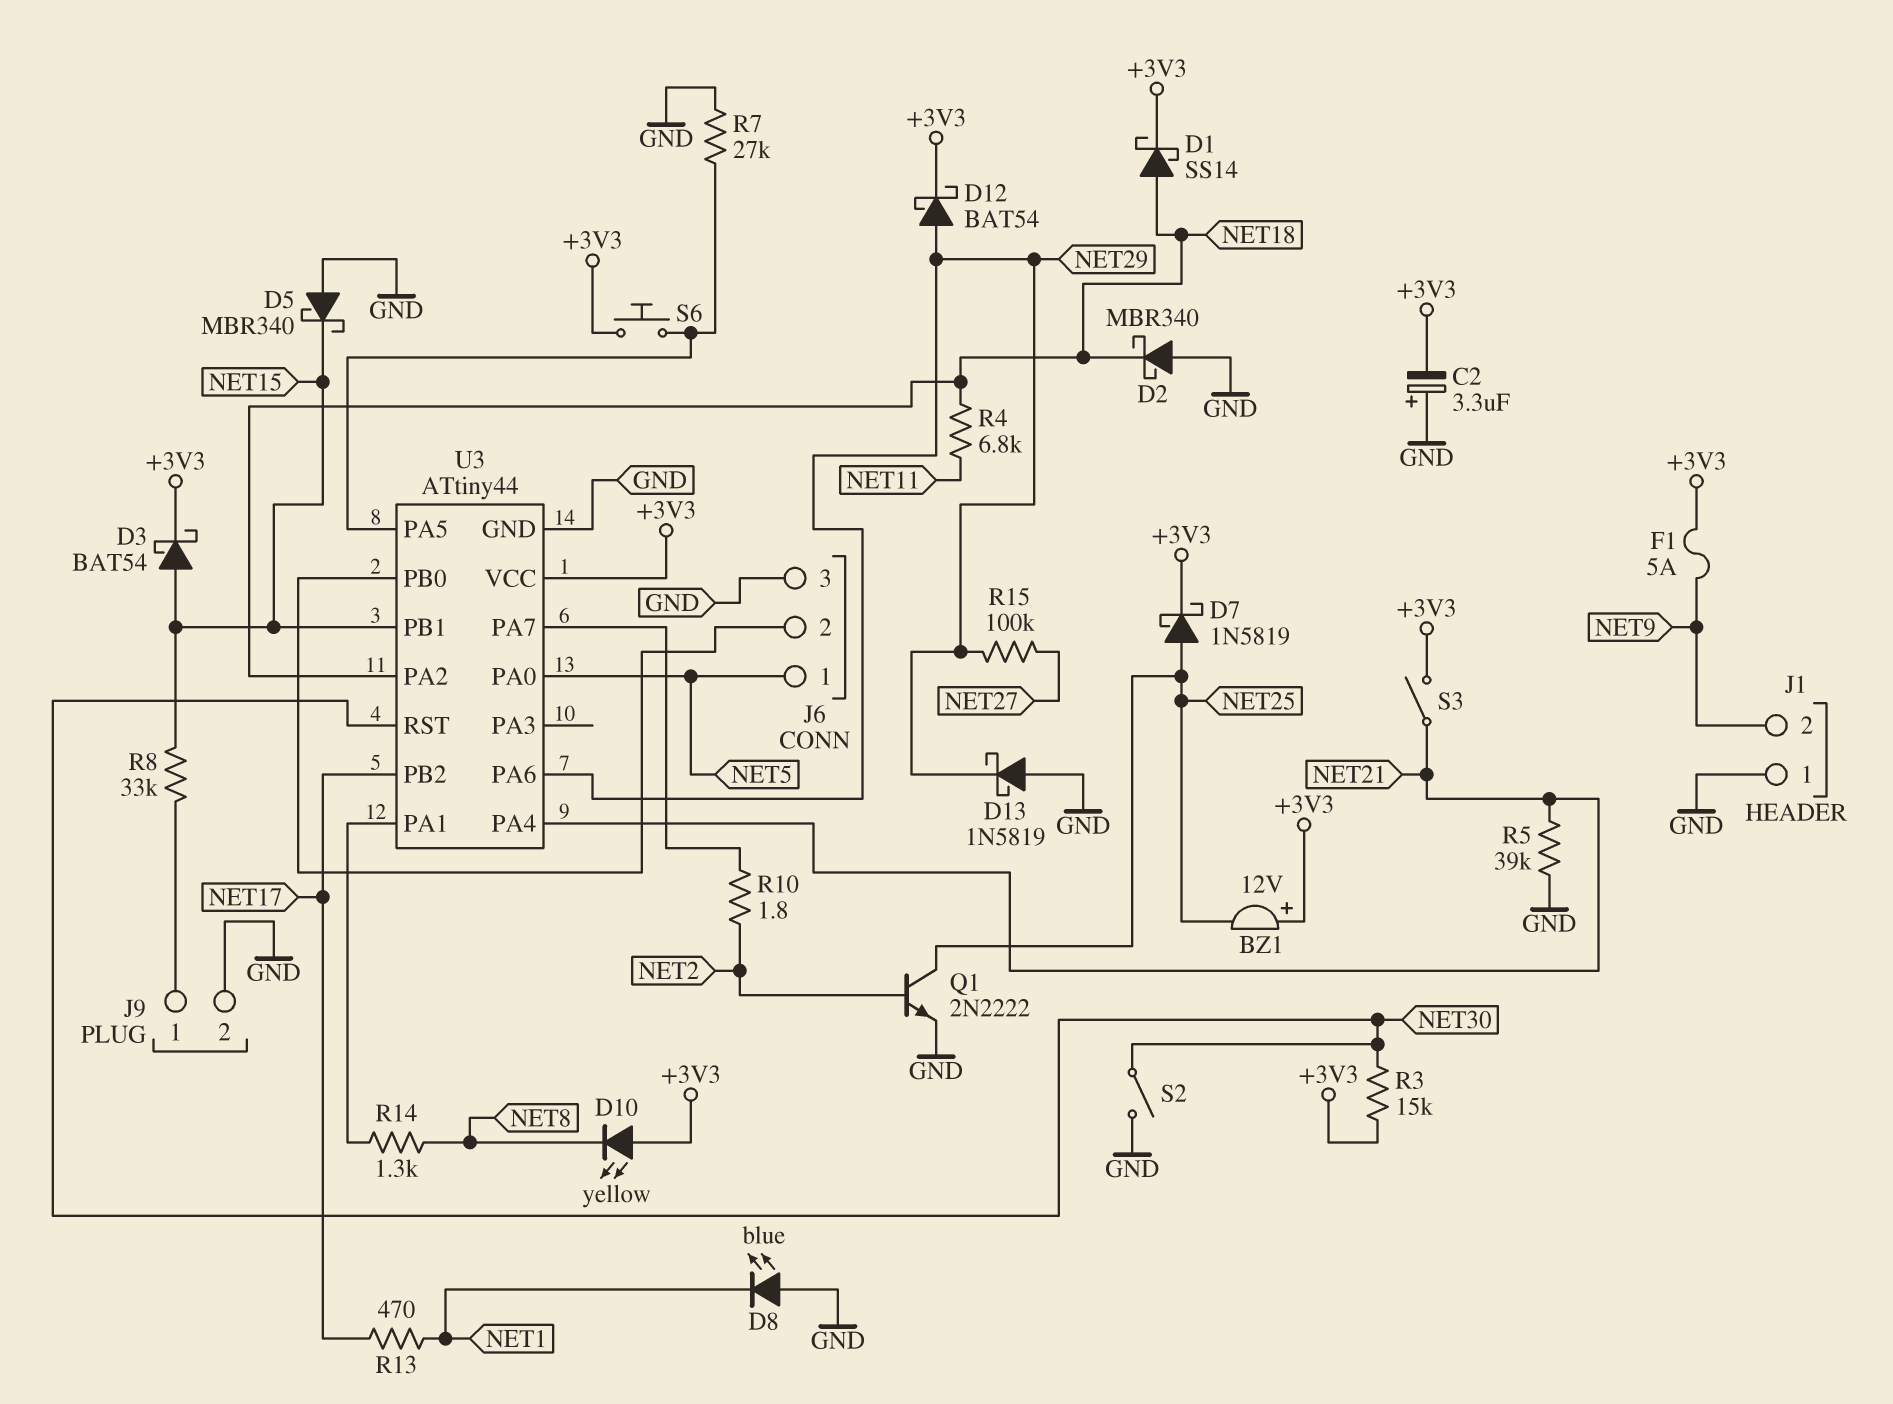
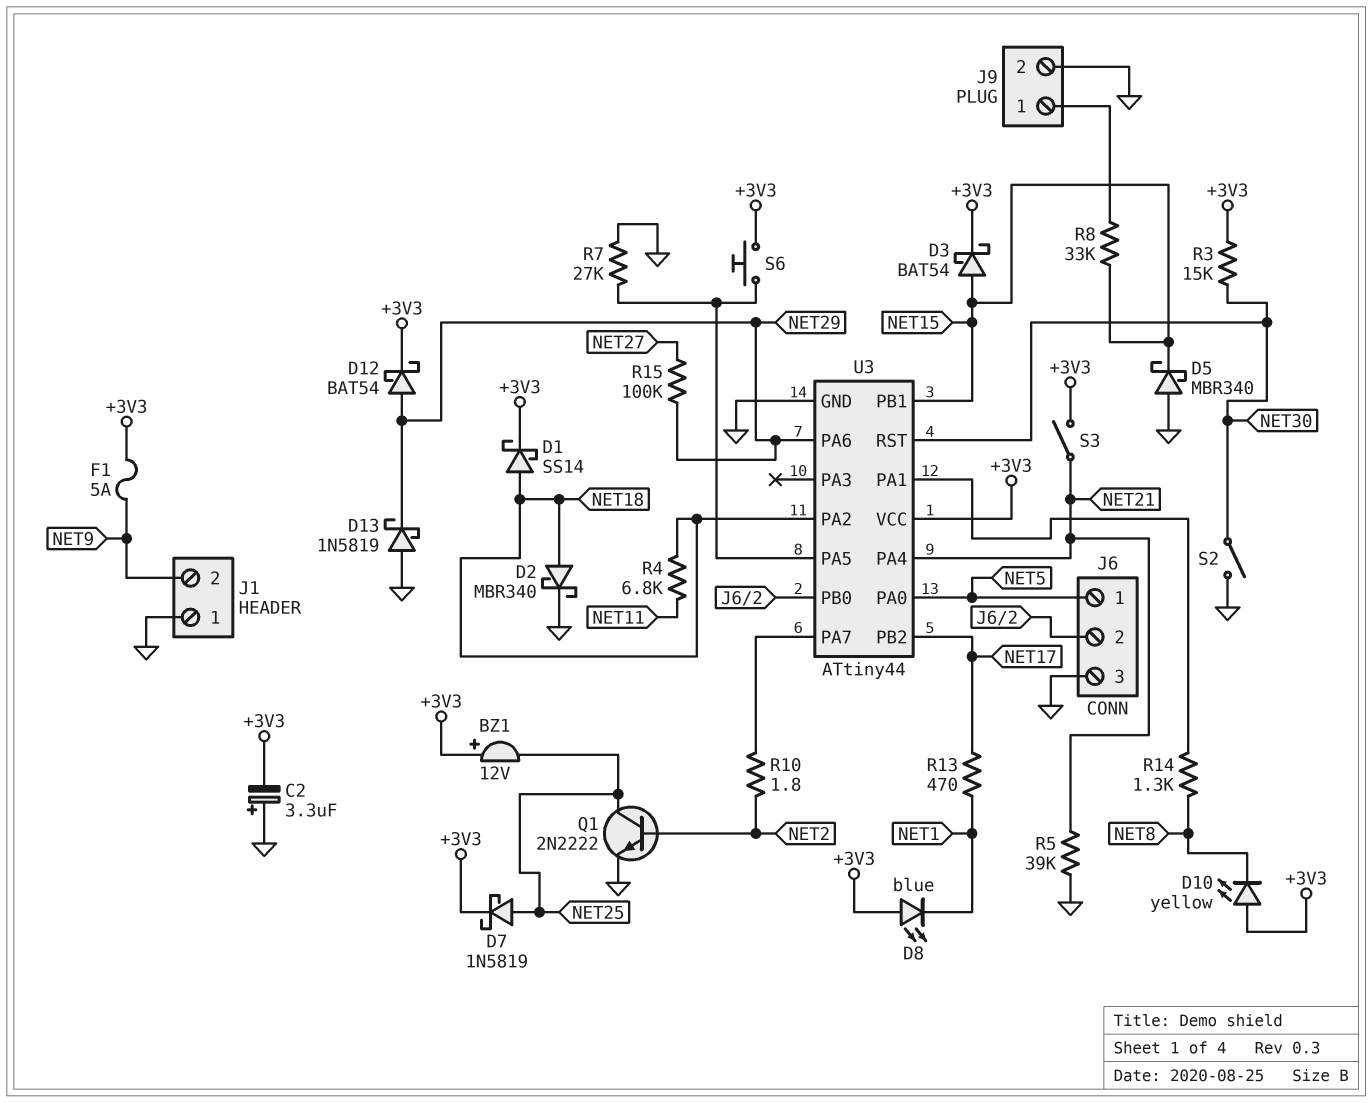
D2: schottky MBR340 (A GND, K NET18) -> schottky MBR340 (A NET18, K GND)
D8: LED blue (A GND, K NET1) -> LED blue (A +3V3, K NET1)

